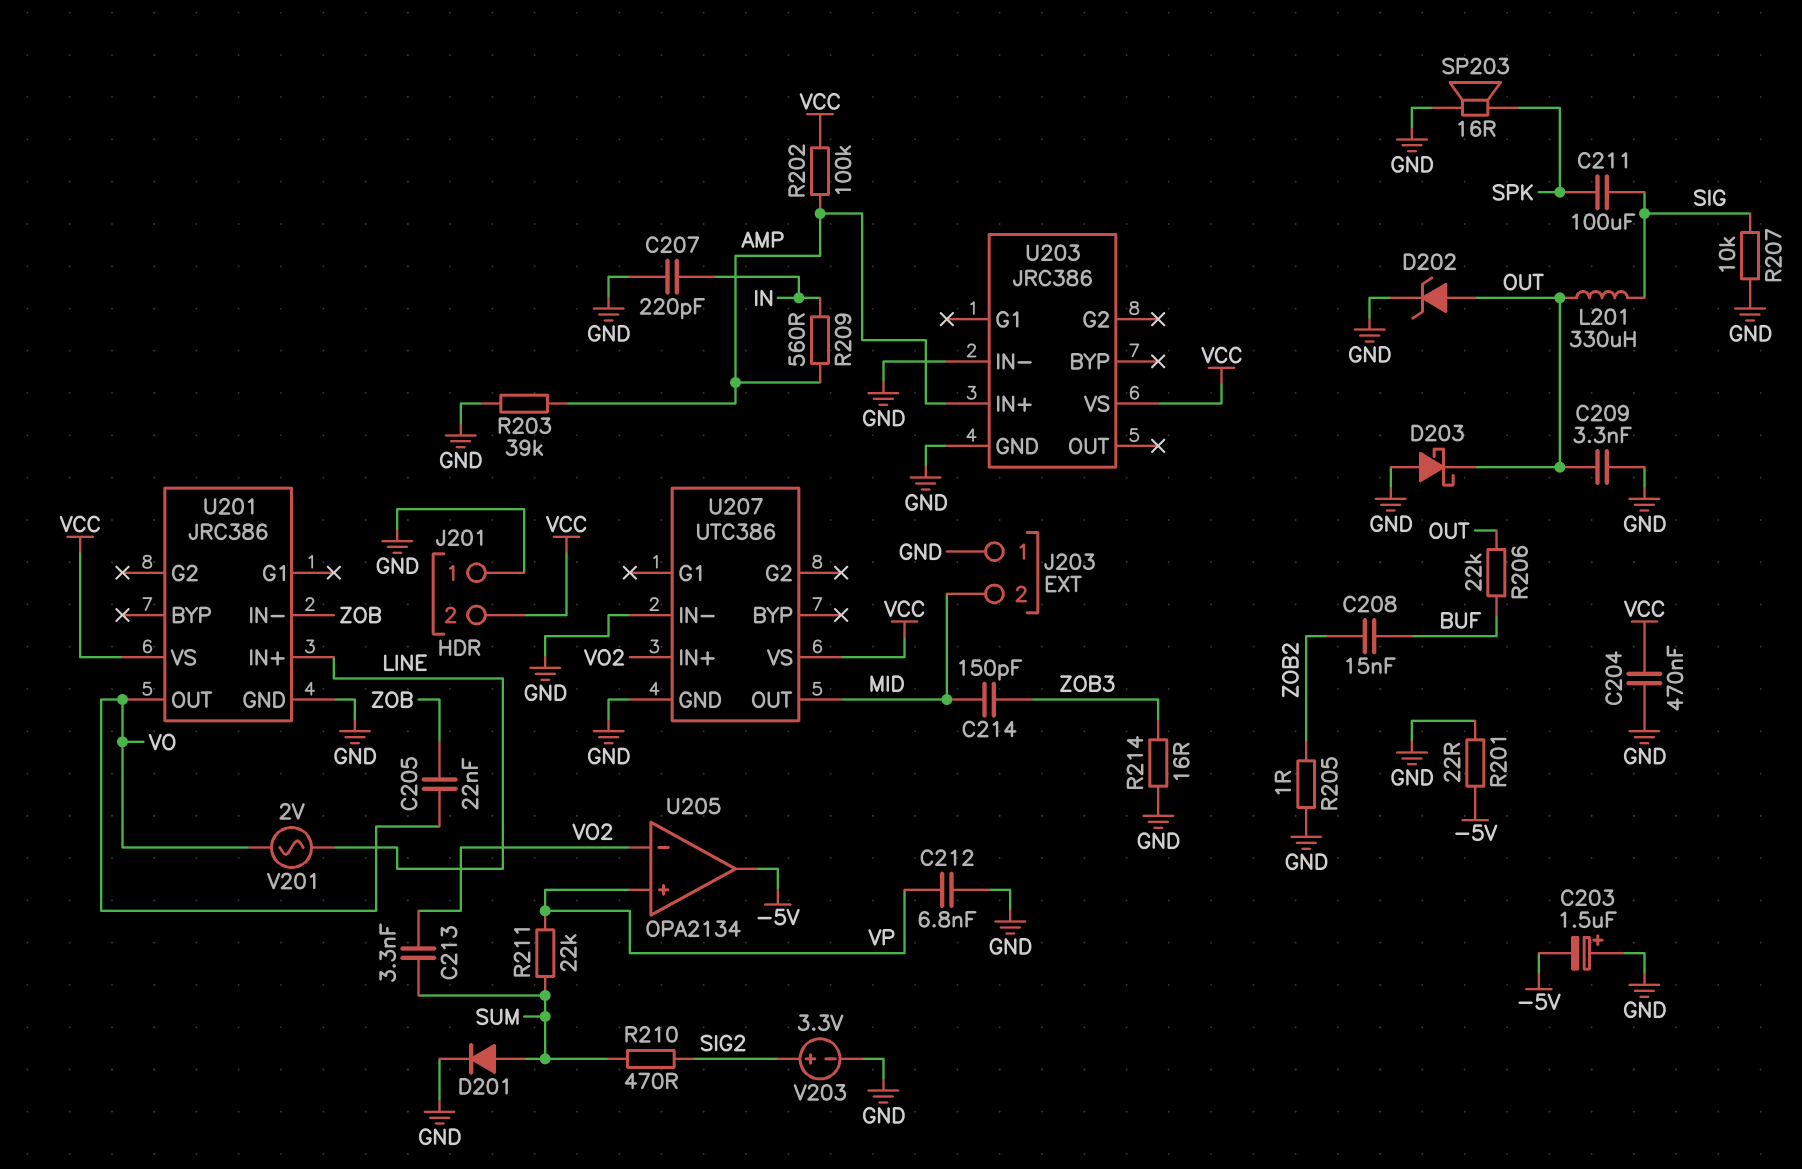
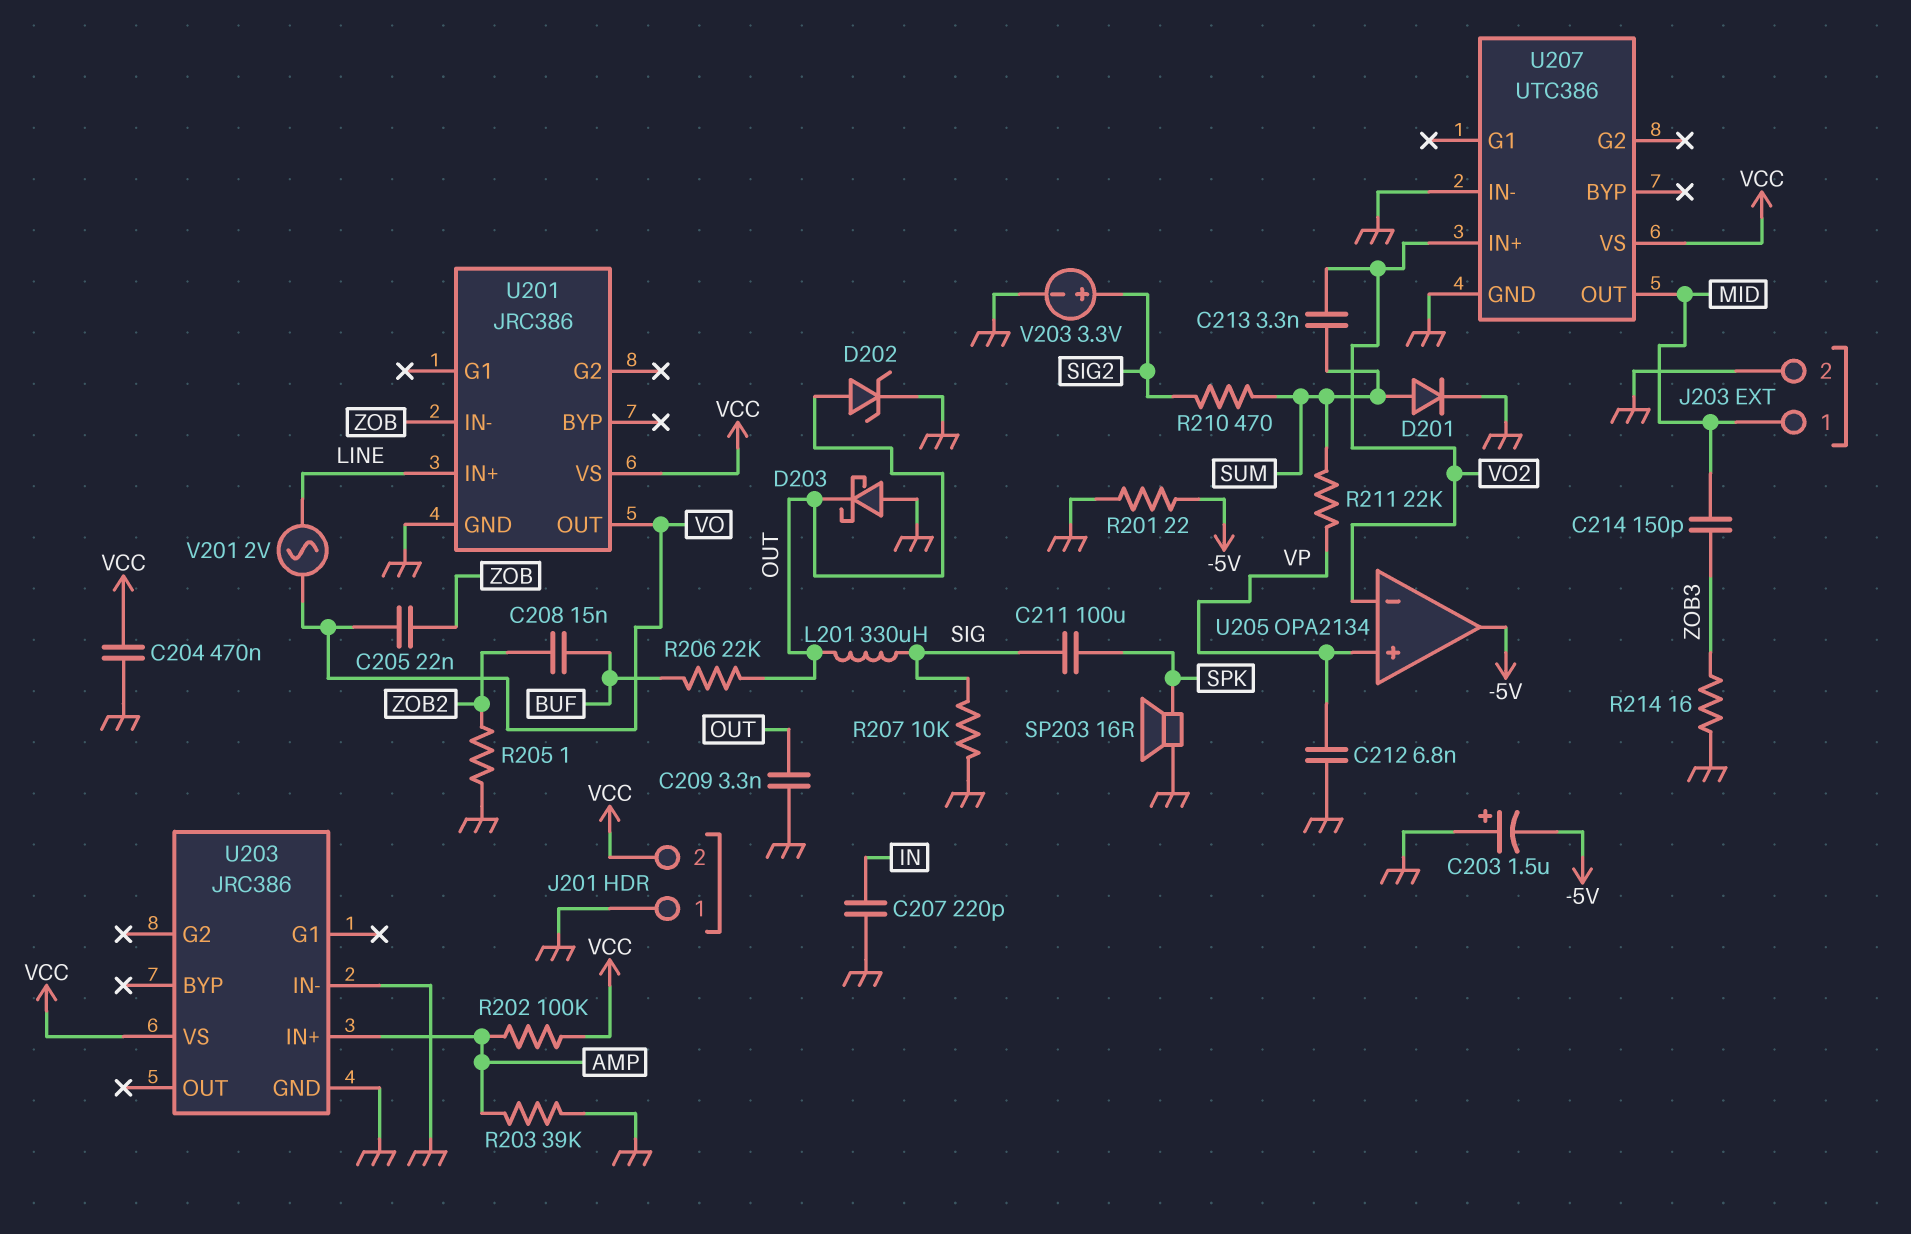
J203 pin 1: GND -> MID
J203 pin 2: MID -> GND
R209: 560 (AMP, IN) -> none

